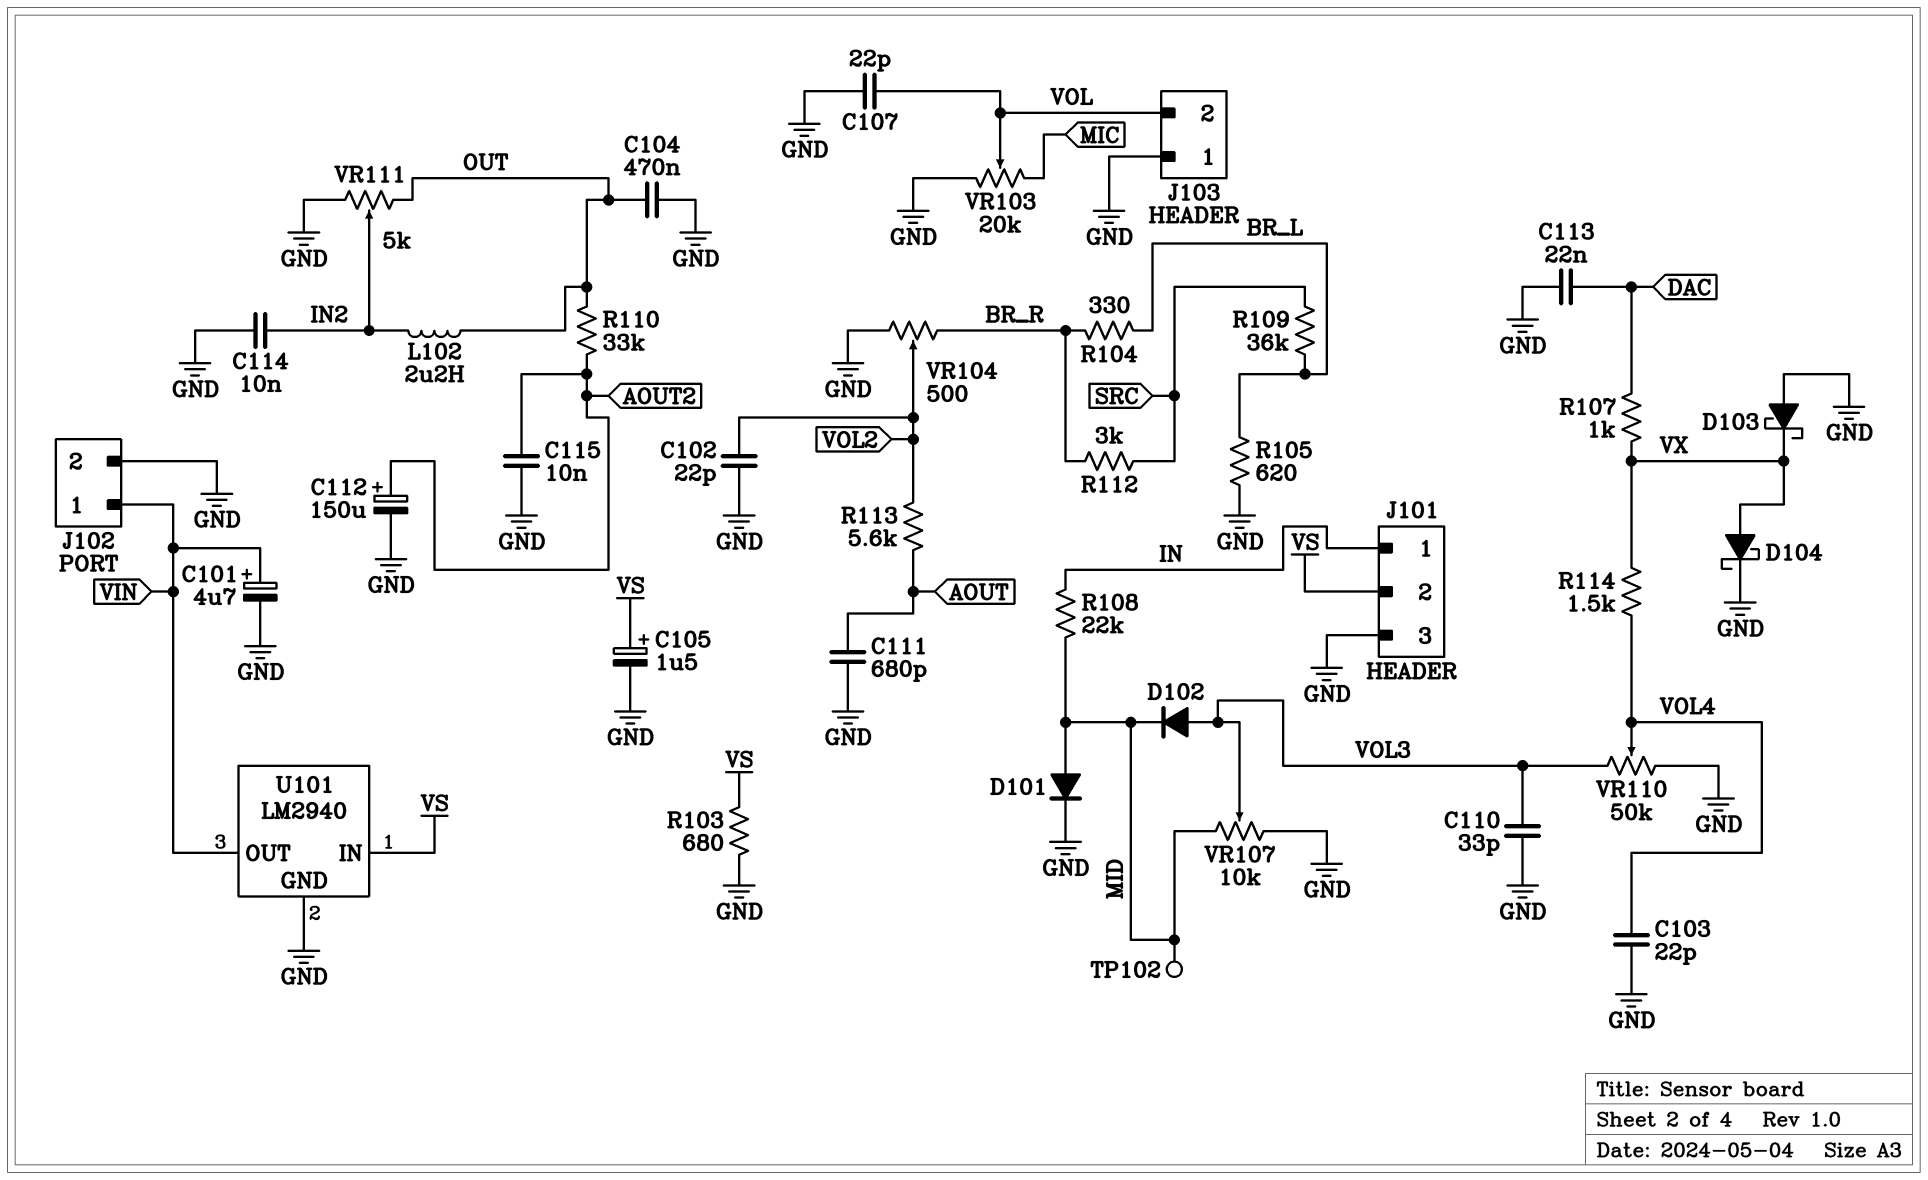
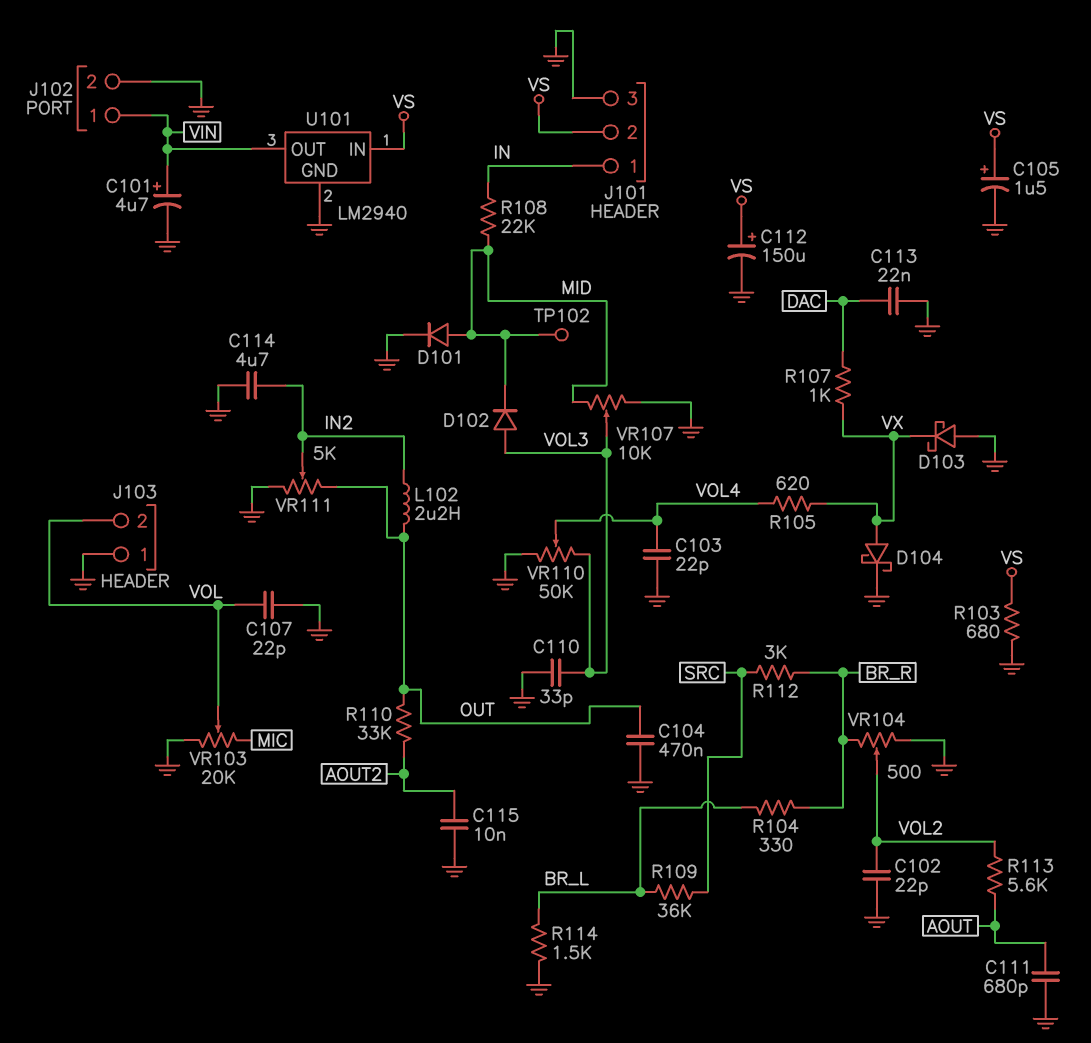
C112: 150uF (plus AOUT2, minus GND) -> 150uF (plus VS, minus GND)
C114: 10nF (GND, IN2) -> 4.7uF (GND, IN2)
R105: 620 (BR_L, GND) -> 620 (VOL4, VX)
R114: 1.5k (VOL4, VX) -> 1.5k (BR_L, GND)

